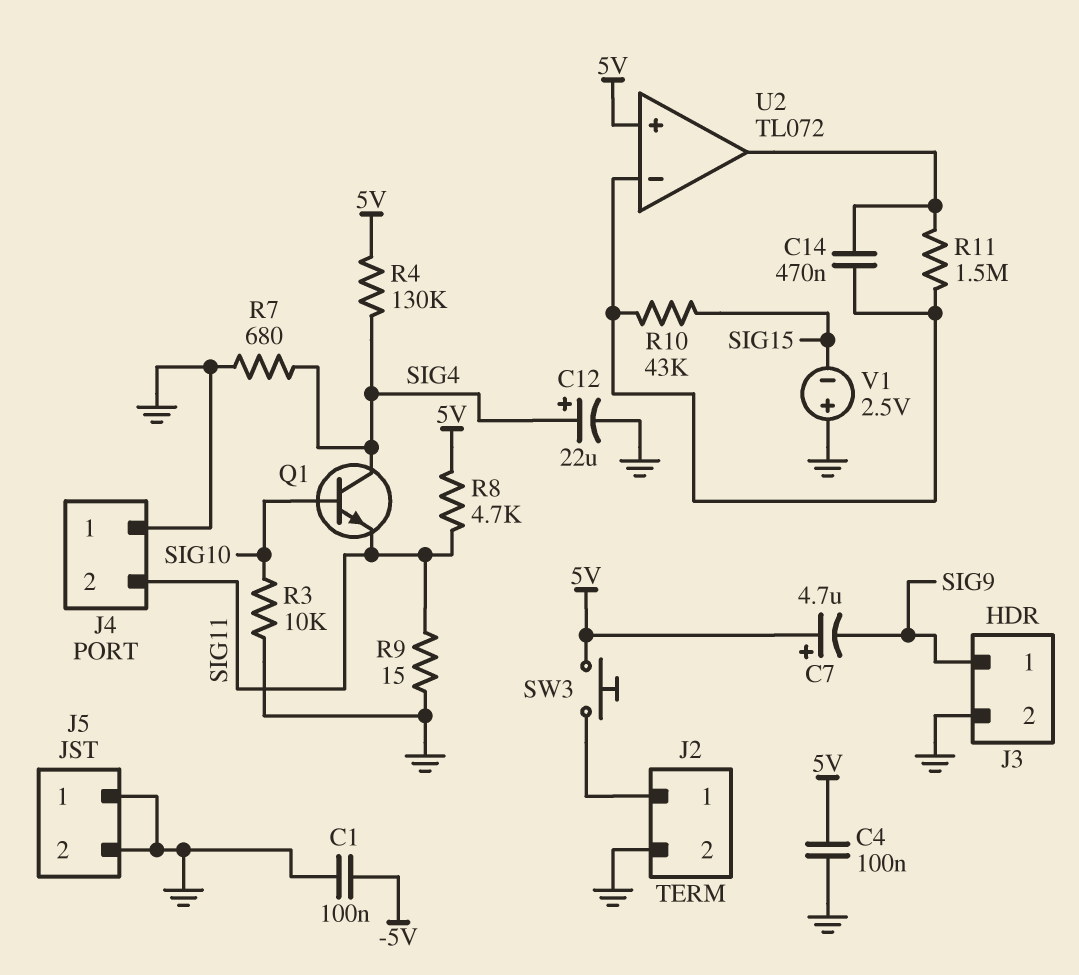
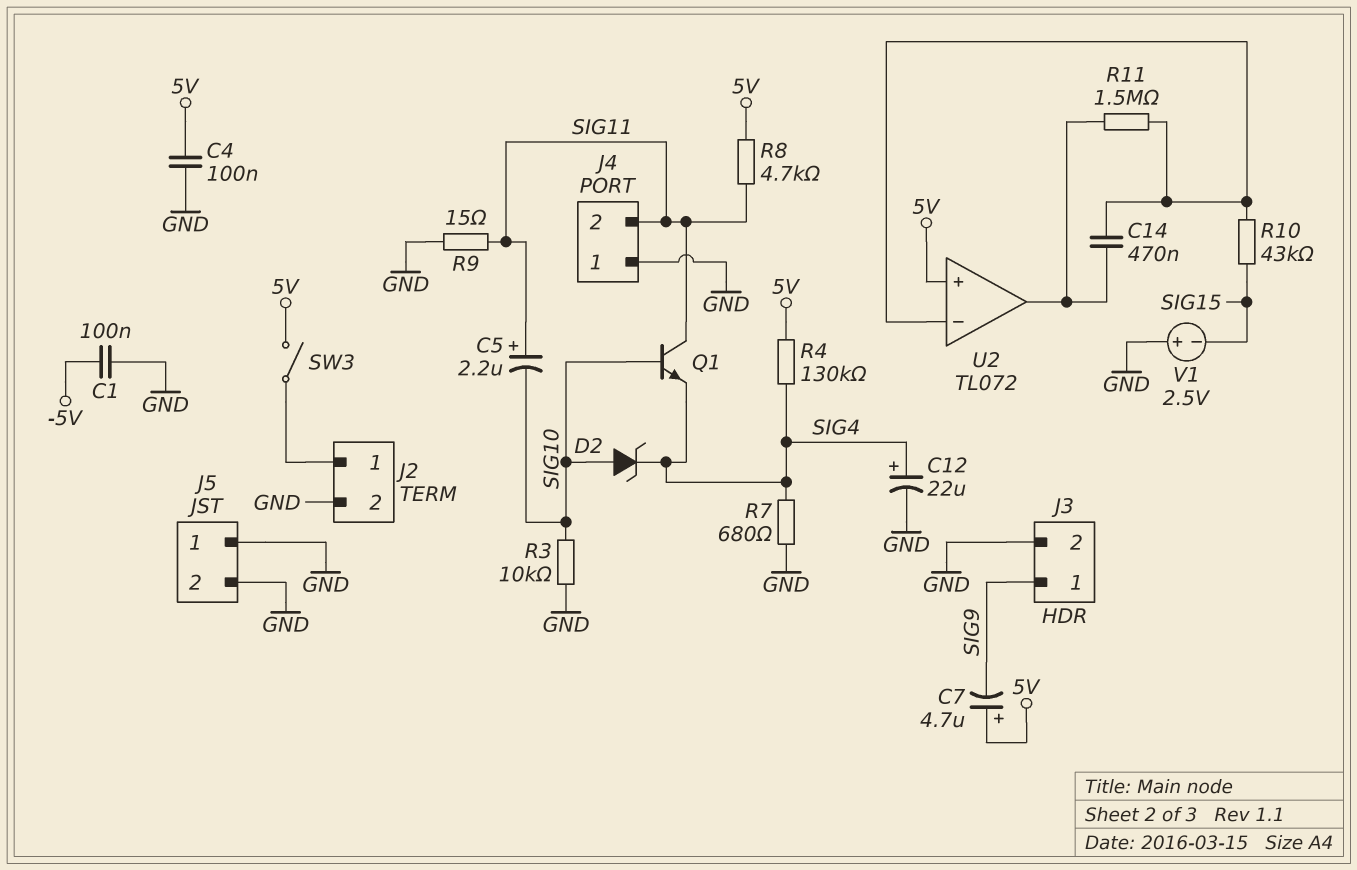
C5: none -> 2.2uF (plus SIG11, minus SIG10)
D2: none -> zener (A SIG10, K SIG4)
Q1: NPN (B SIG10, C SIG4, E SIG11) -> NPN (B SIG10, C SIG11, E SIG4)
SW3: button (5V, J2/1) -> switch (5V, J2/1)

